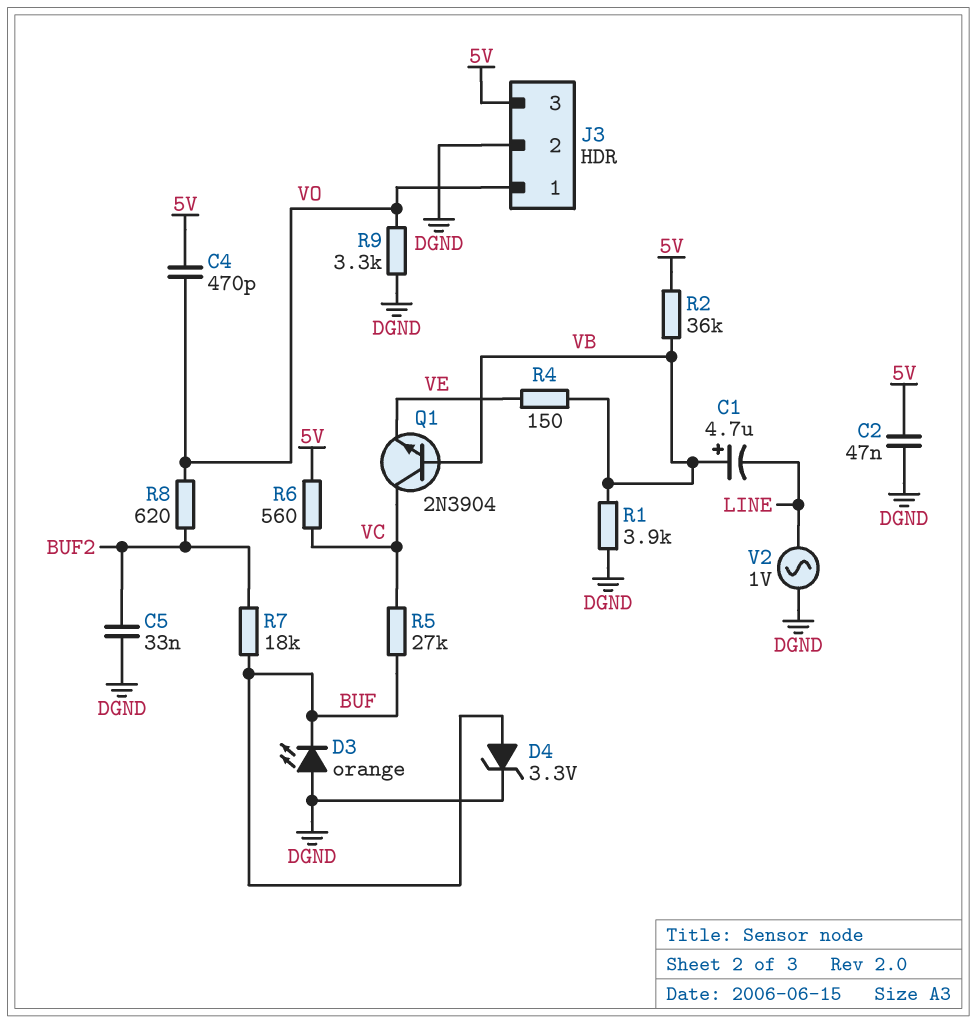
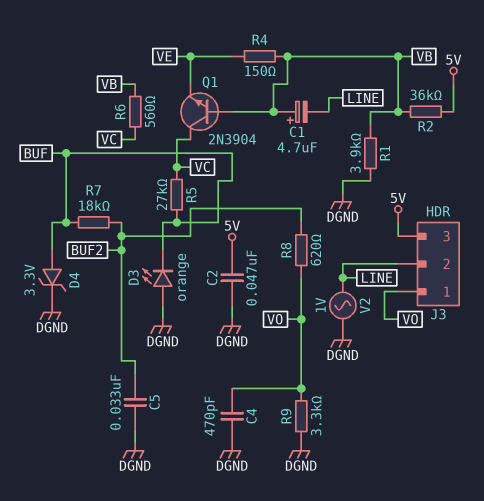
C4: 470pF (5V, VO) -> 470pF (DGND, VO)
J3 pin 2: DGND -> LINE
R6: 560 (5V, VC) -> 560 (VB, VC)

